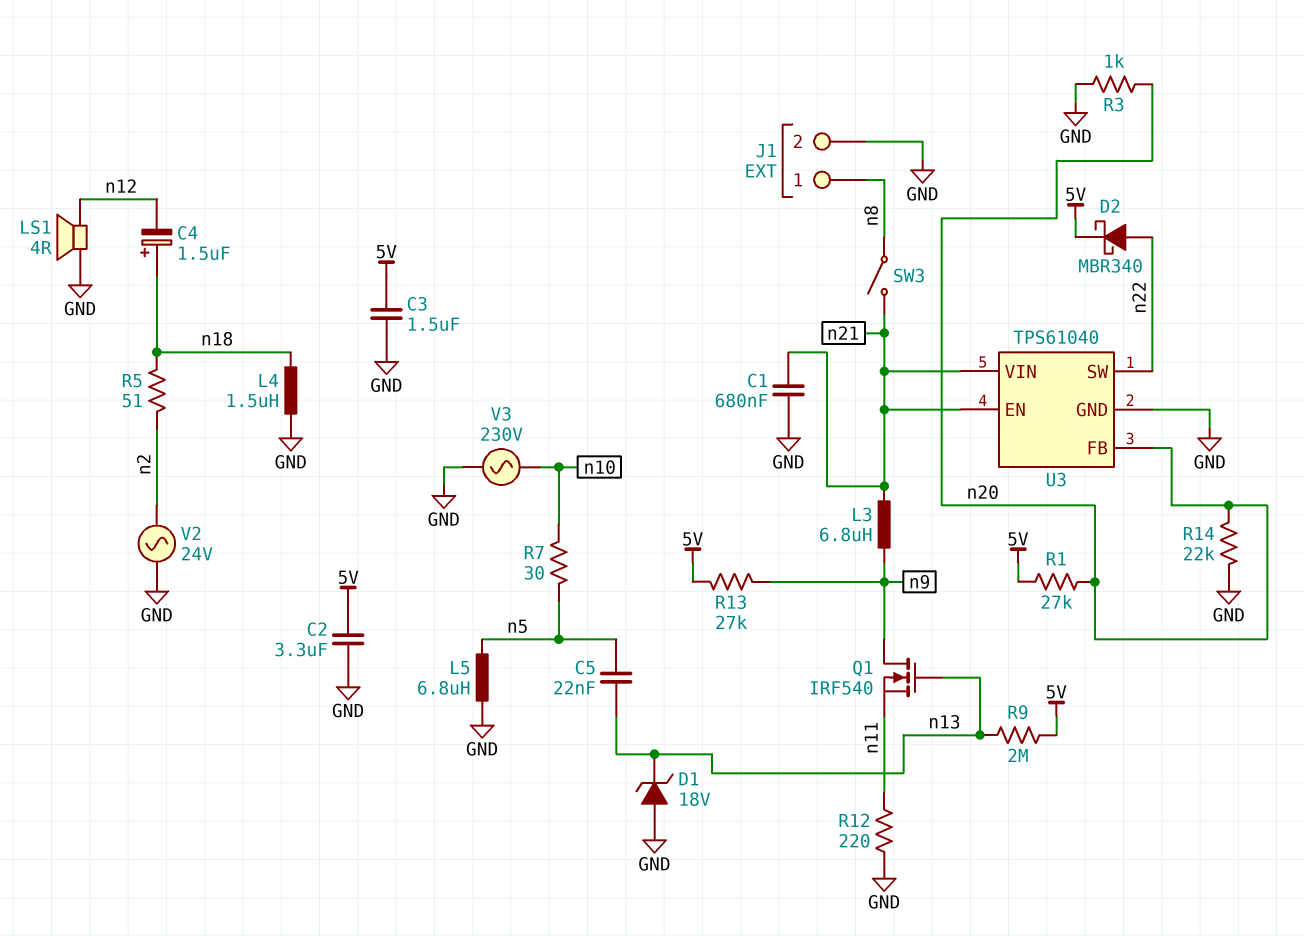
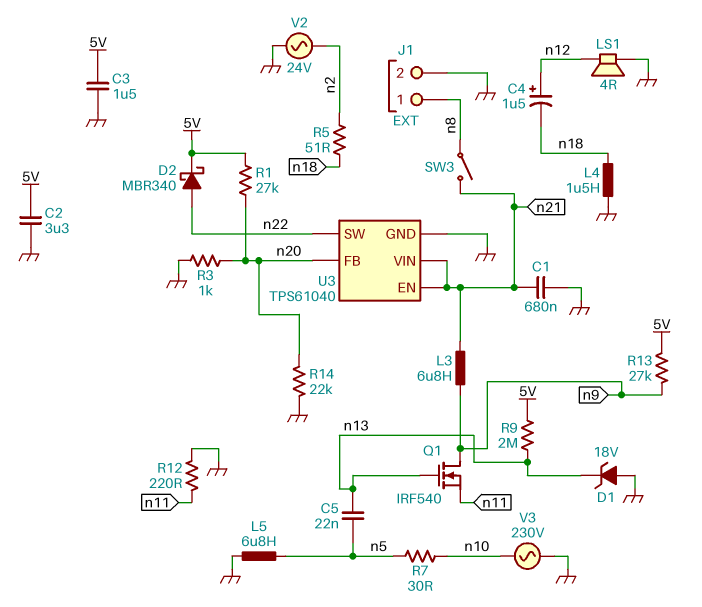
C4: 1.5uF (plus n18, minus n12) -> 1.5uF (plus n12, minus n18)

